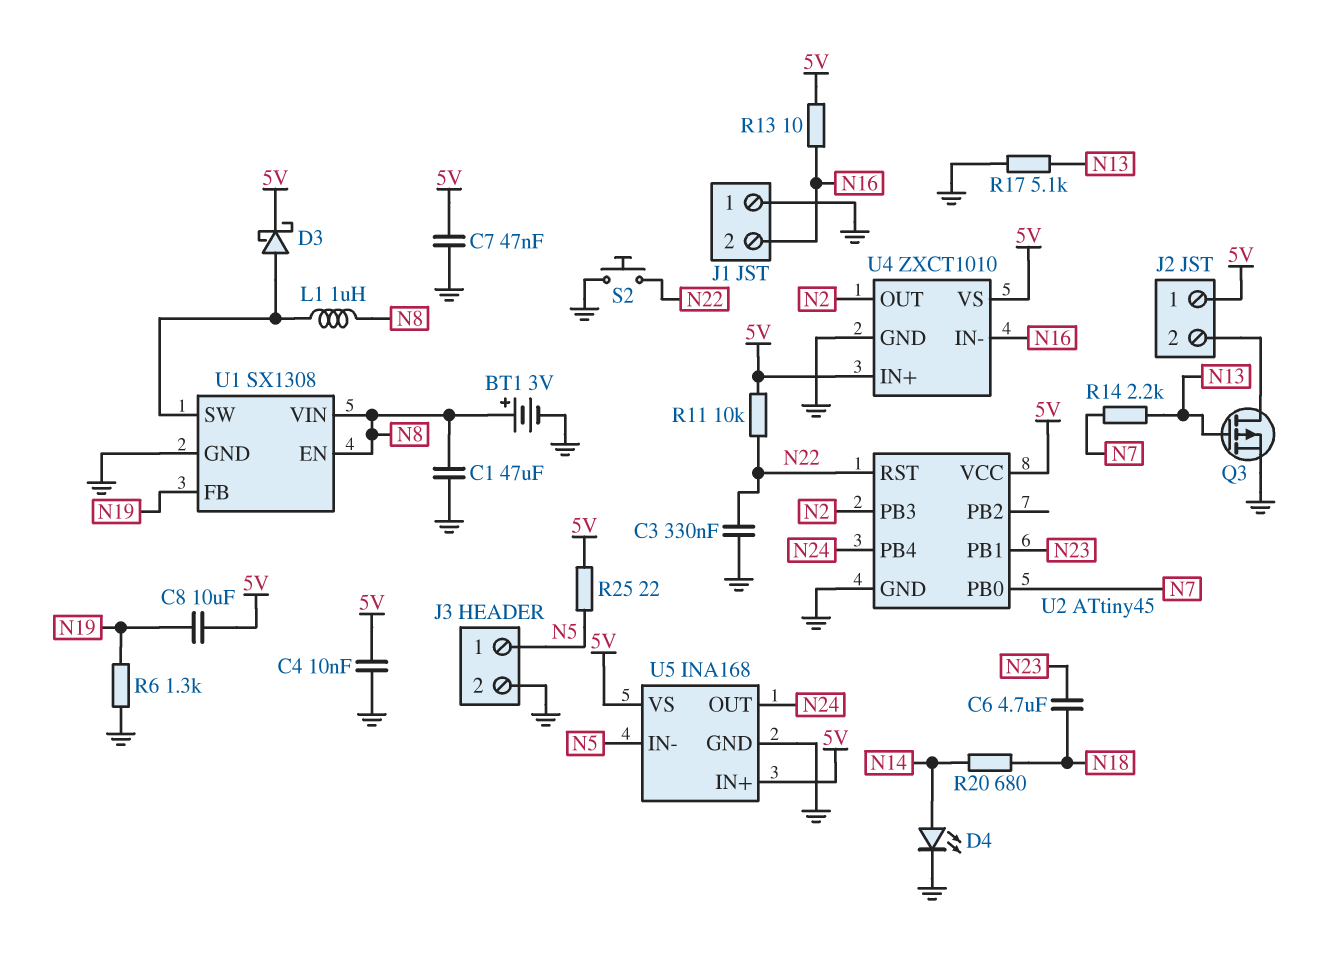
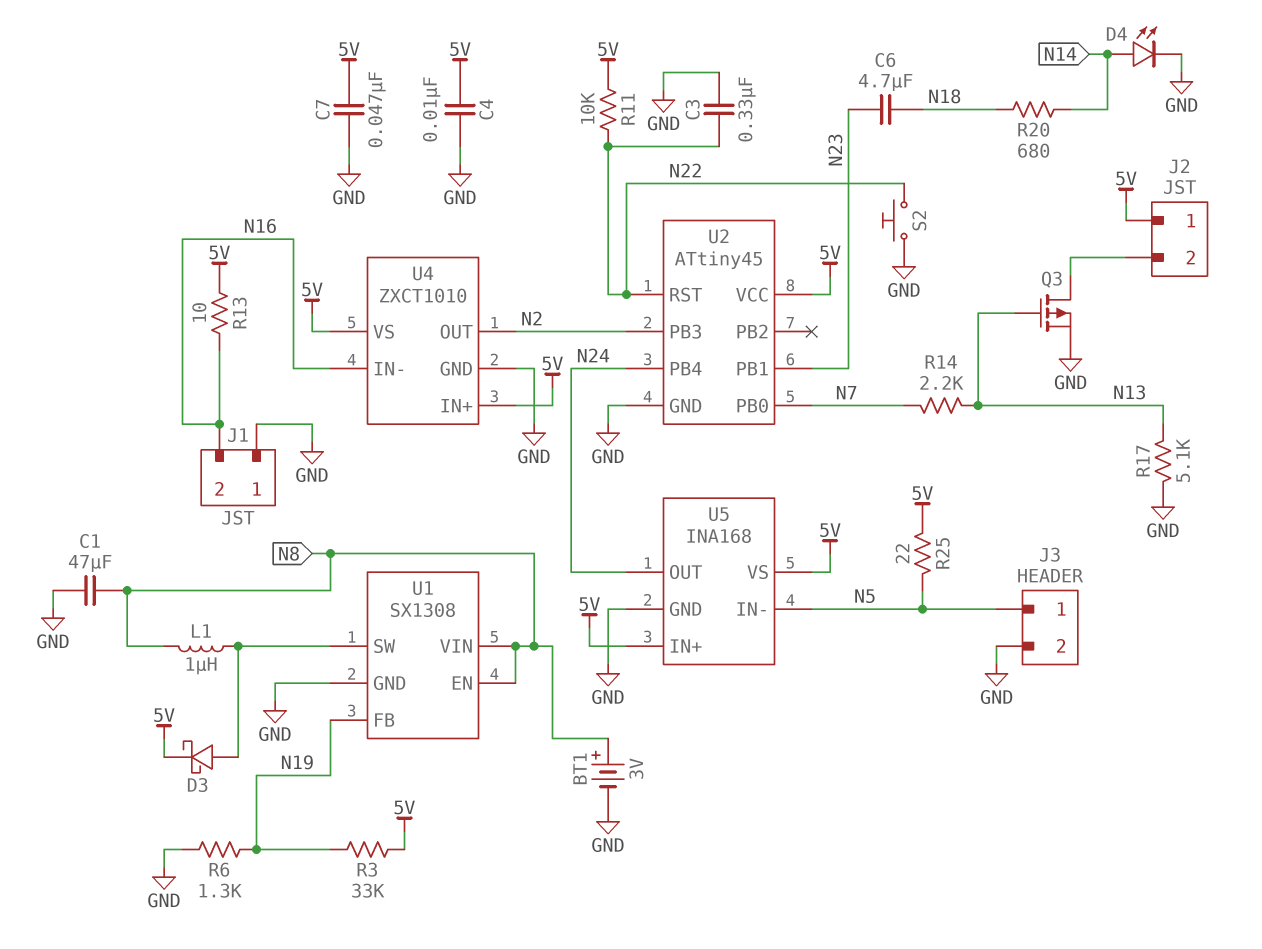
C8: 10uF (5V, N19) -> none
R3: none -> 33k (5V, N19)

